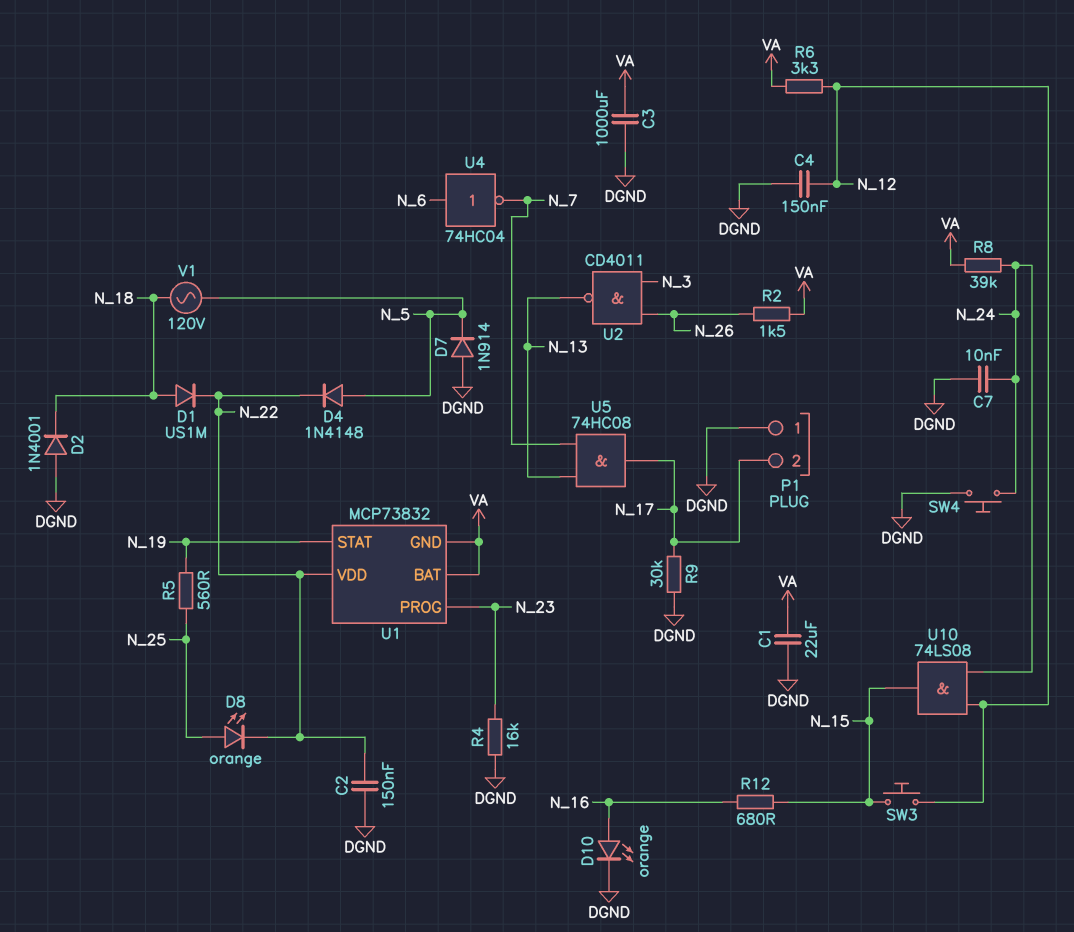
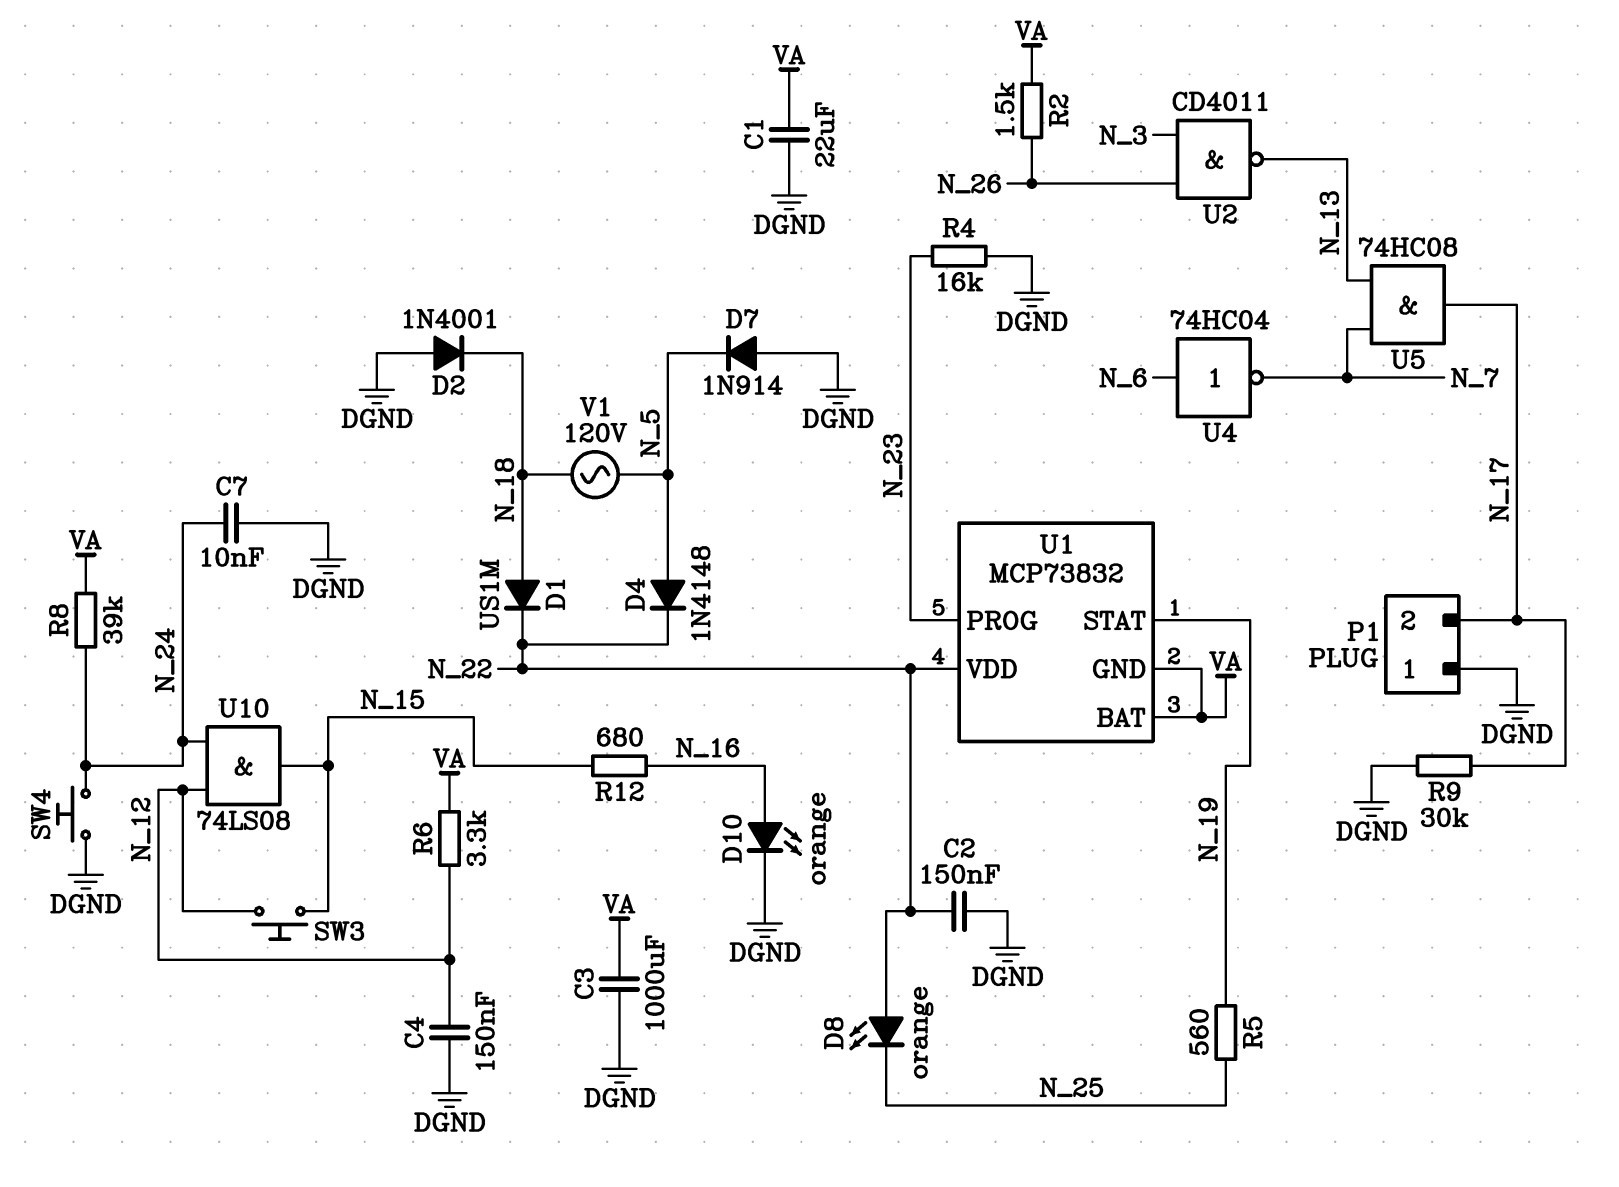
D8: LED orange (A N_25, K N_22) -> LED orange (A N_22, K N_25)

